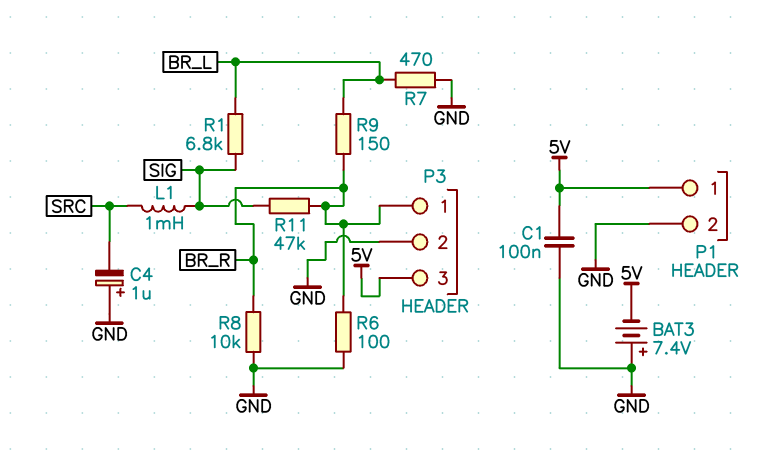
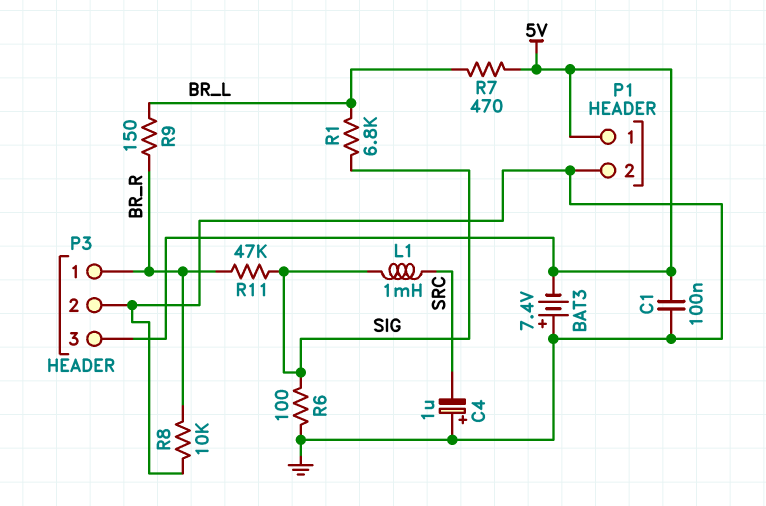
R6: 100 (BR_R, GND) -> 100 (GND, SIG)
R7: 470 (BR_L, GND) -> 470 (5V, BR_L)

